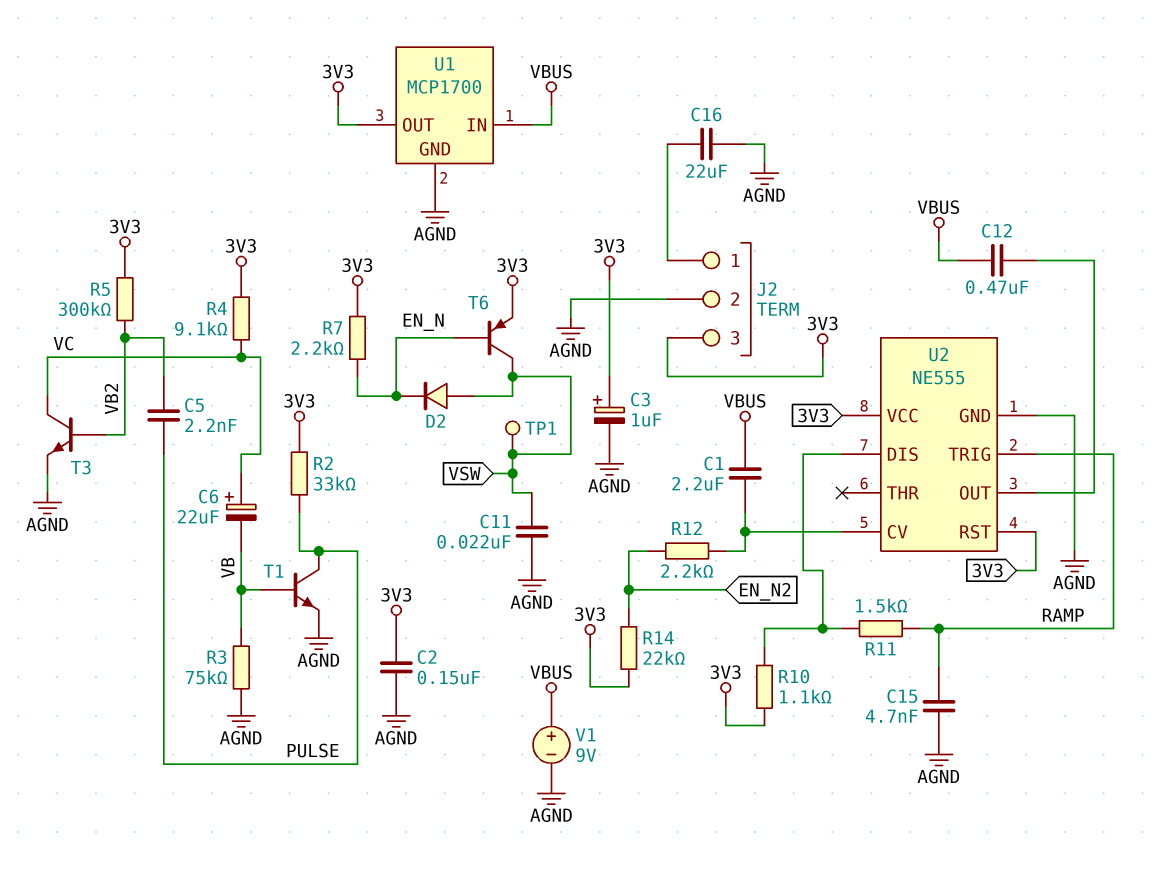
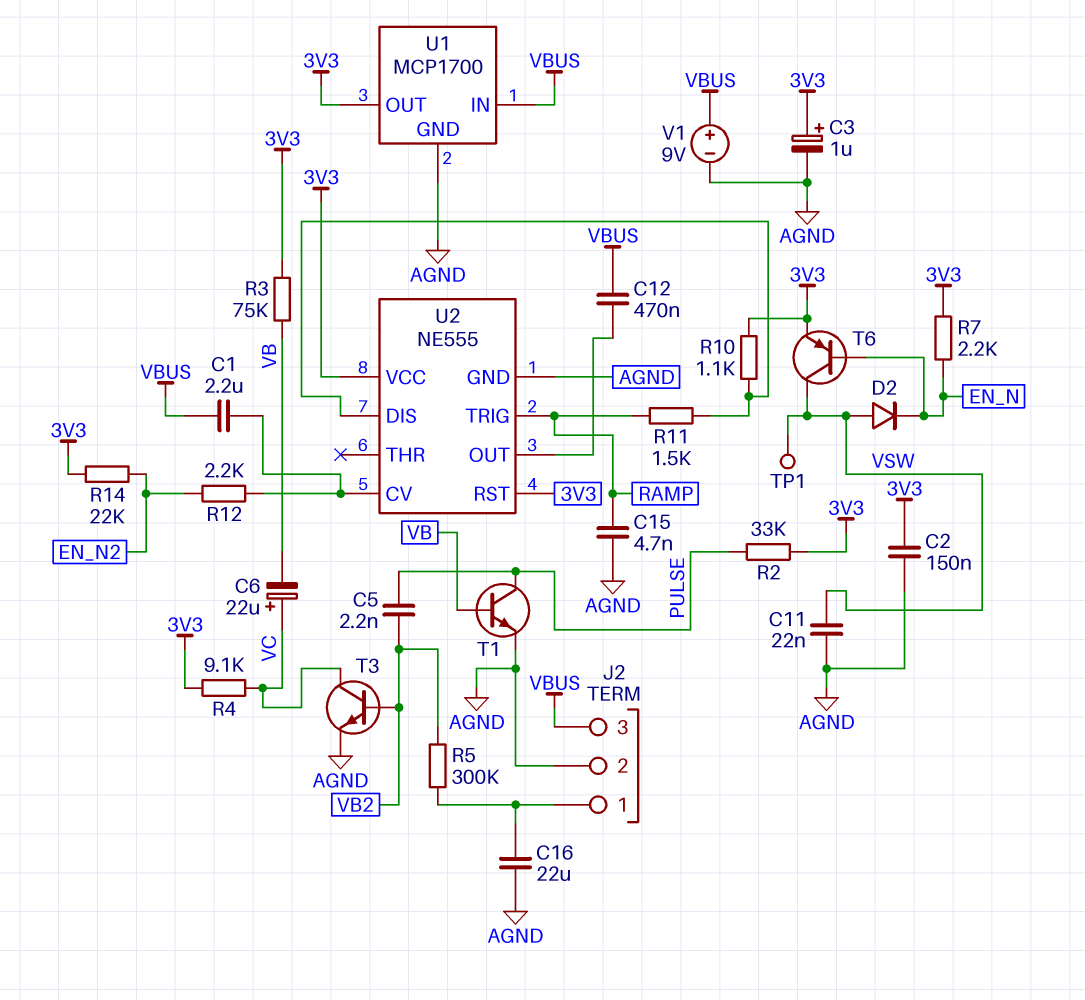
J2 pin 3: 3V3 -> VBUS
R3: 75k (AGND, VB) -> 75k (3V3, VB)
R5: 300k (3V3, VB2) -> 300k (J2/1, VB2)

